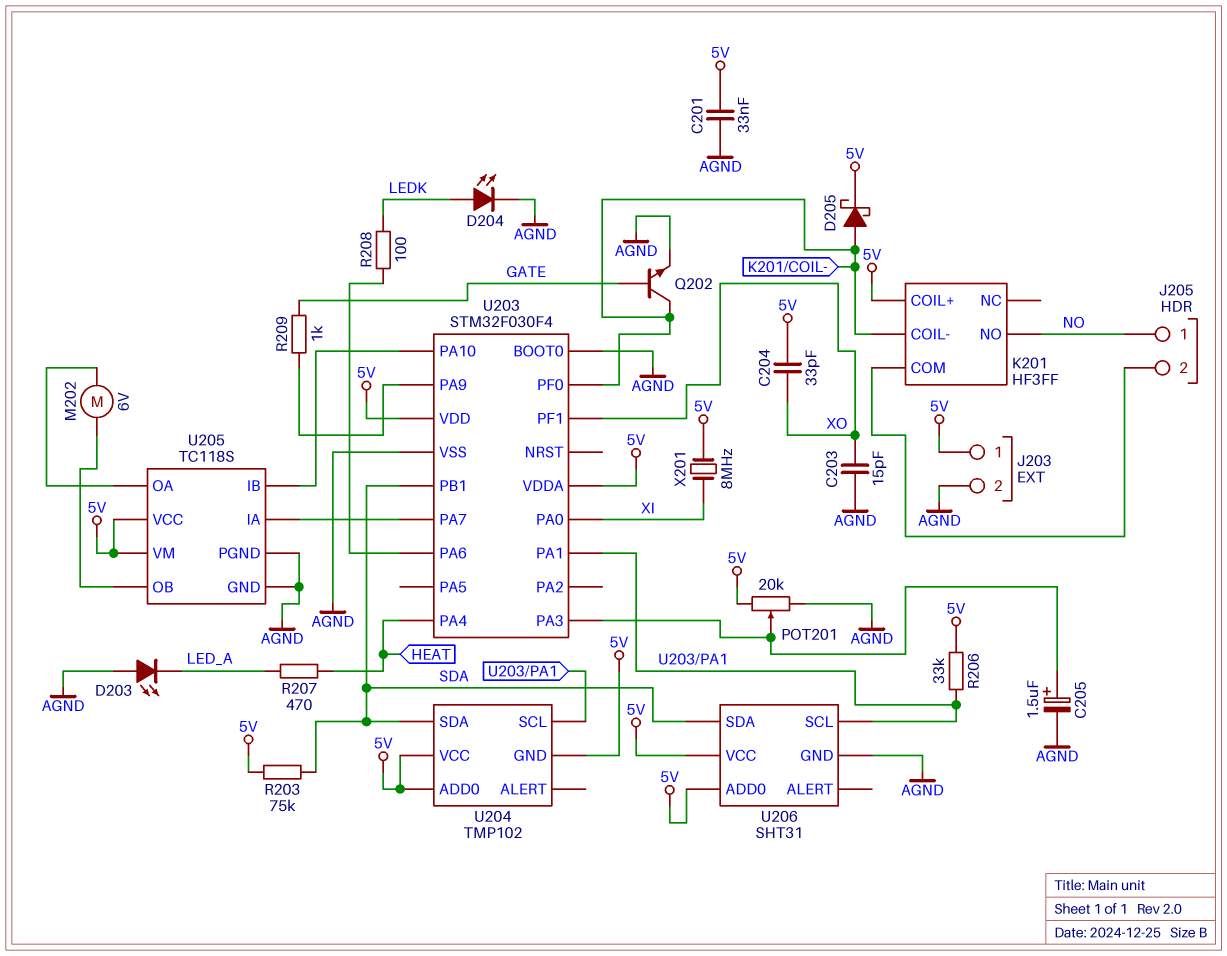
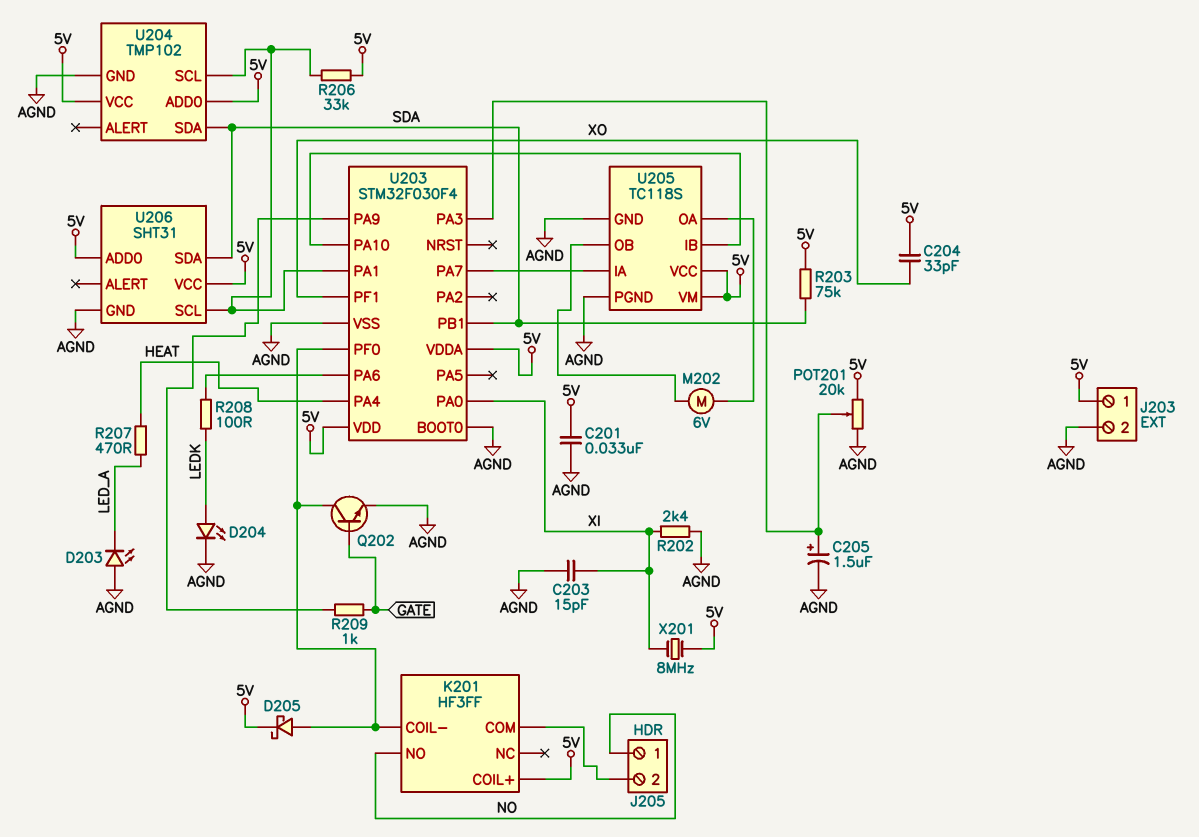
C203: 15pF (AGND, XO) -> 15pF (AGND, XI)
R202: none -> 2.4k (AGND, XI)
U204 pin GND: 5V -> AGND

